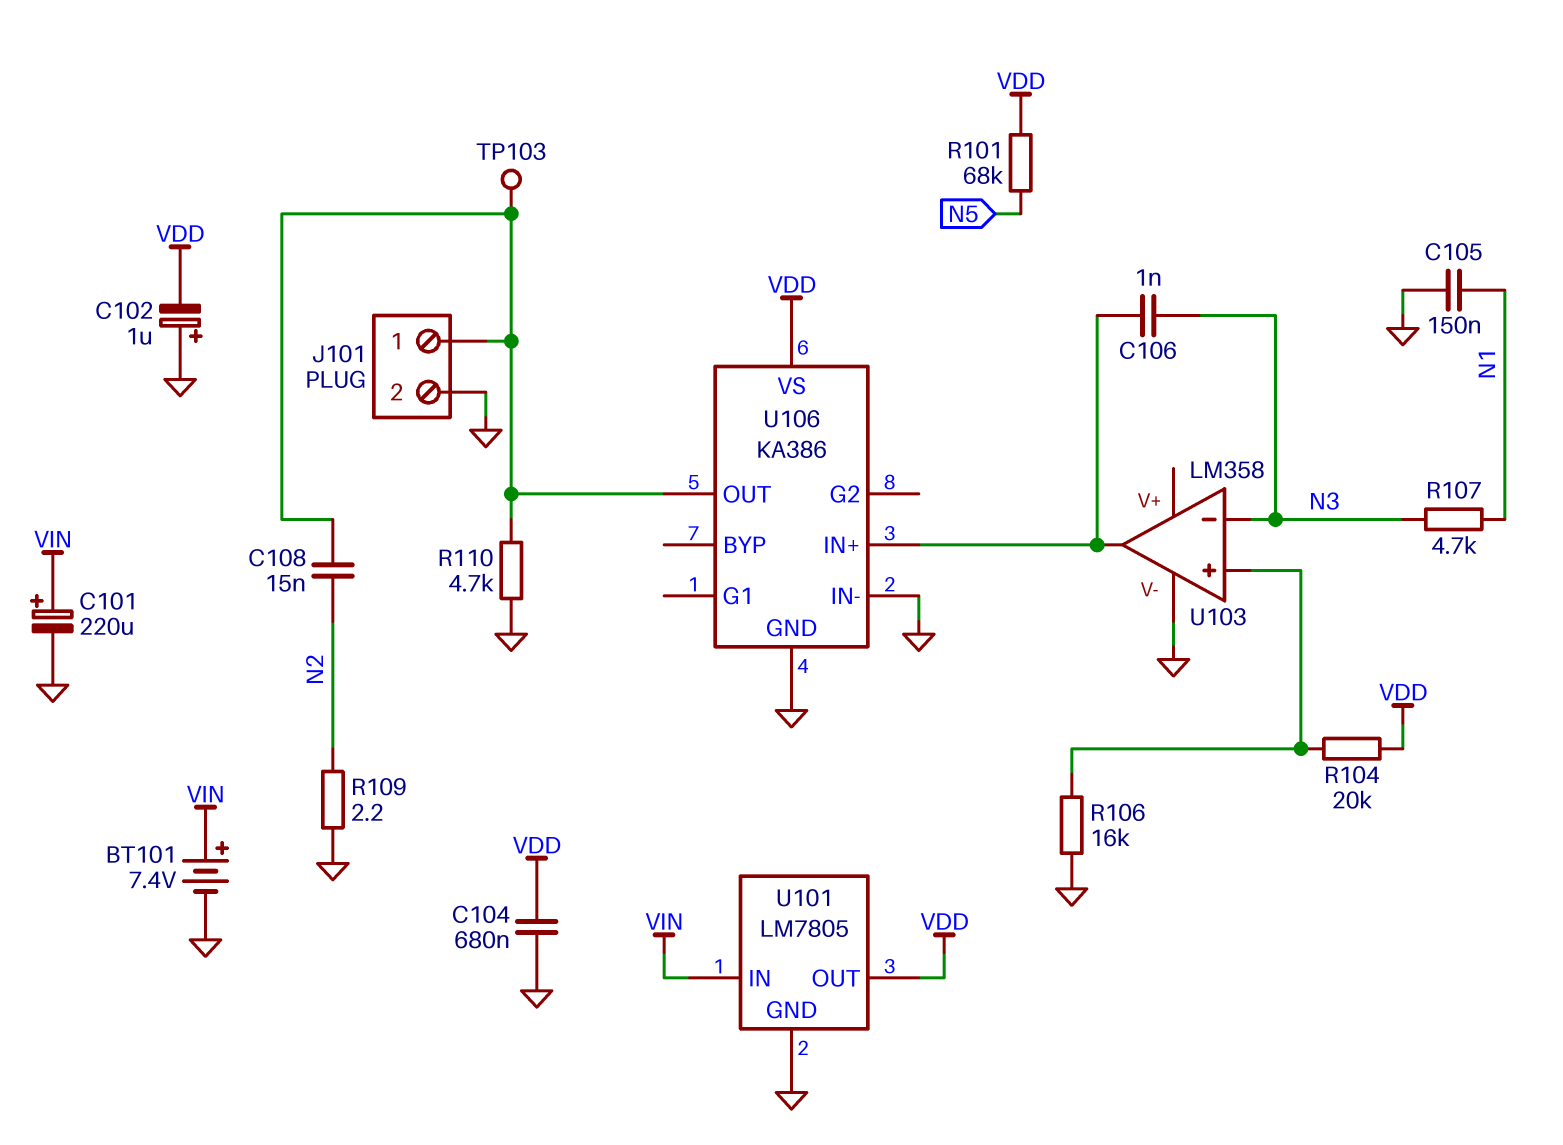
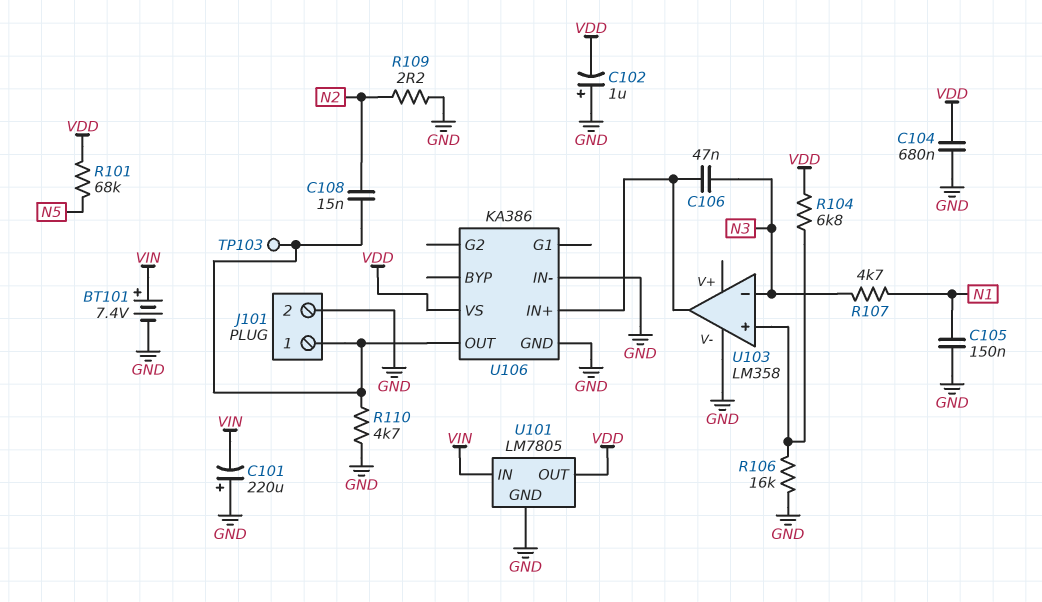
C101: 220uF (plus VIN, minus GND) -> 220uF (plus GND, minus VIN)
C106: 1nF (N3, U103/out) -> 47nF (N3, U103/out)
R104: 20k (U103/in+, VDD) -> 6.8k (U103/in+, VDD)

